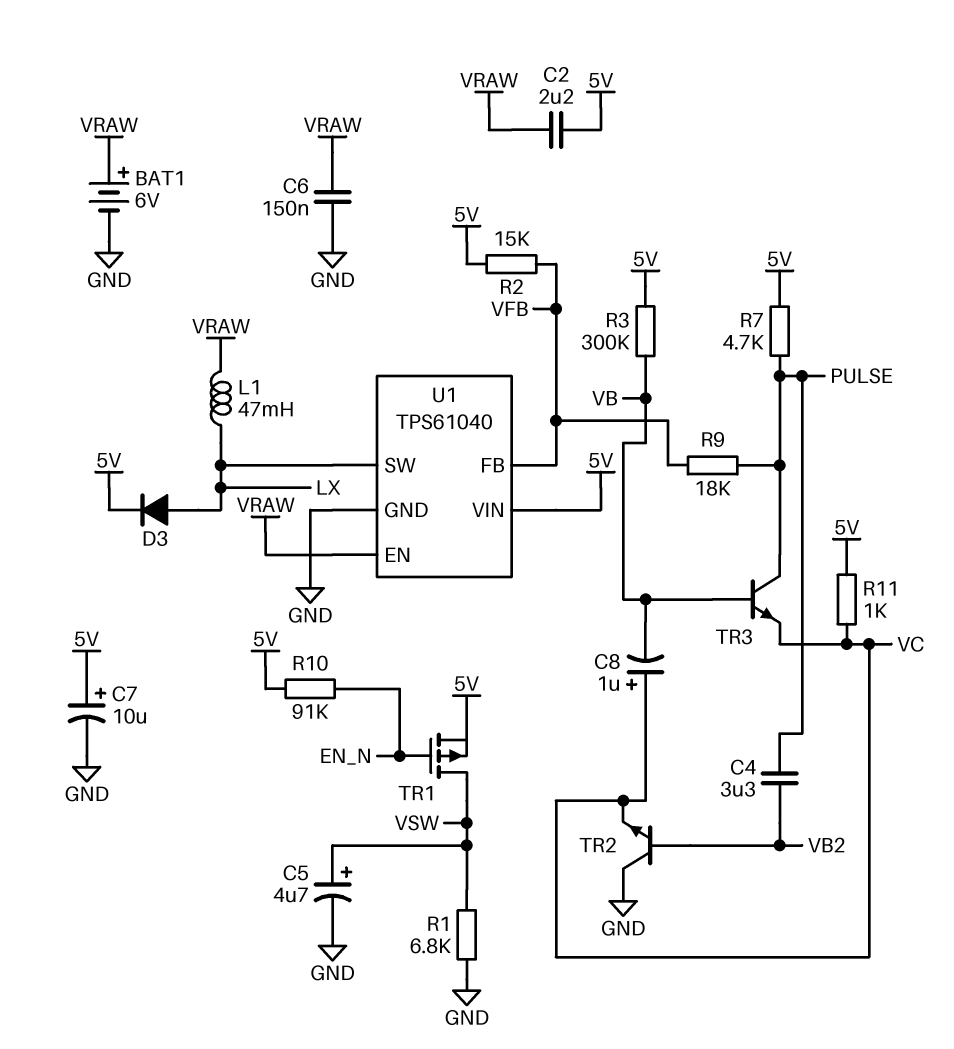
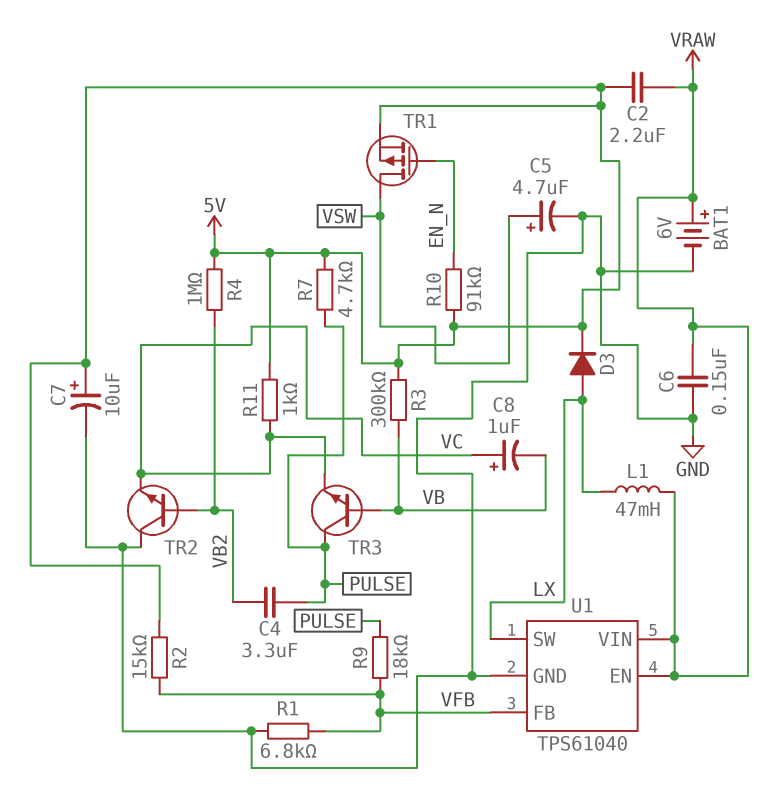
R1: 6.8k (GND, VSW) -> 6.8k (GND, VFB)
R4: none -> 1M (5V, VB2)
U1 pin VIN: 5V -> VRAW

